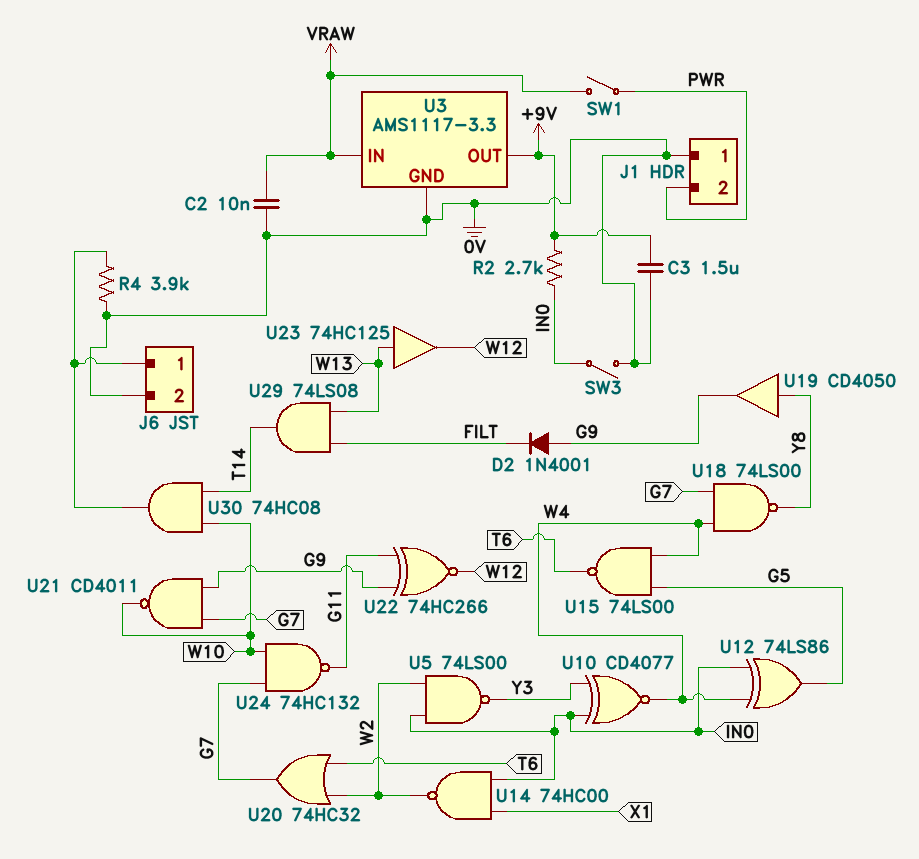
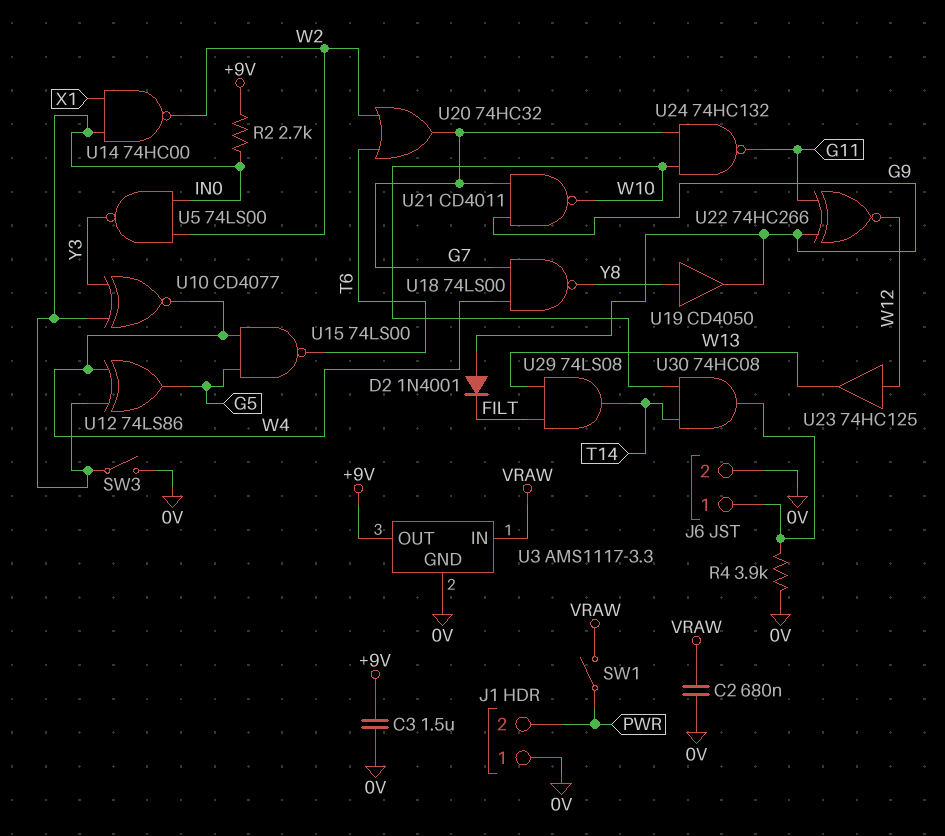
C2: 10nF (0V, VRAW) -> 680nF (0V, VRAW)
U23: buffer 74HC125 (in W13, out W12) -> buffer 74HC125 (in W12, out W13)

